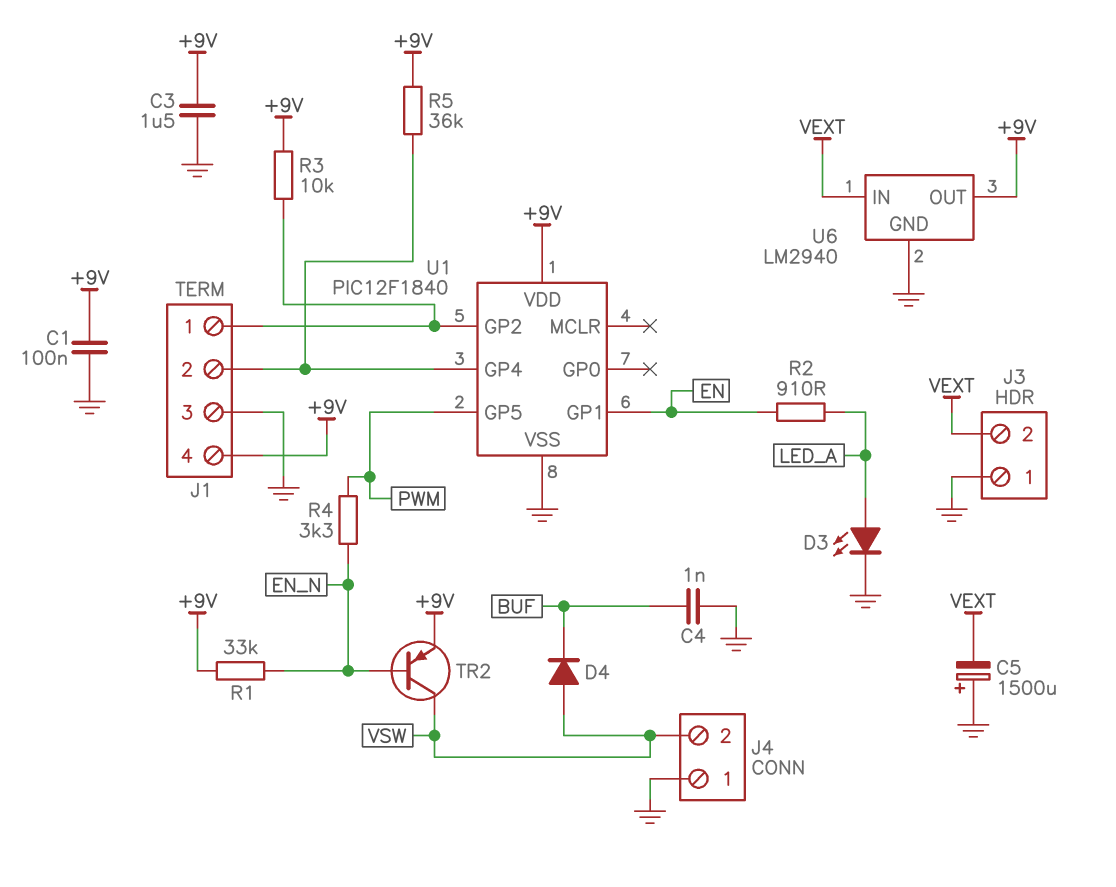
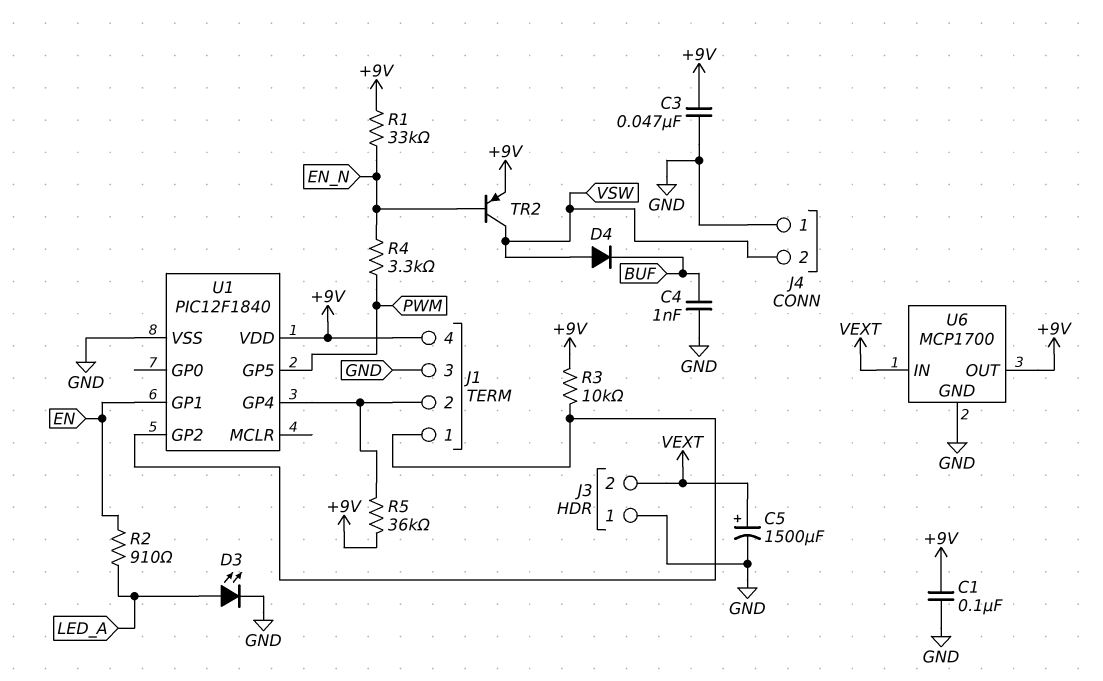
C3: 1.5uF (+9V, GND) -> 47nF (+9V, GND)
C5: 1500uF (plus GND, minus VEXT) -> 1500uF (plus VEXT, minus GND)
U6: LM2940 -> MCP1700

